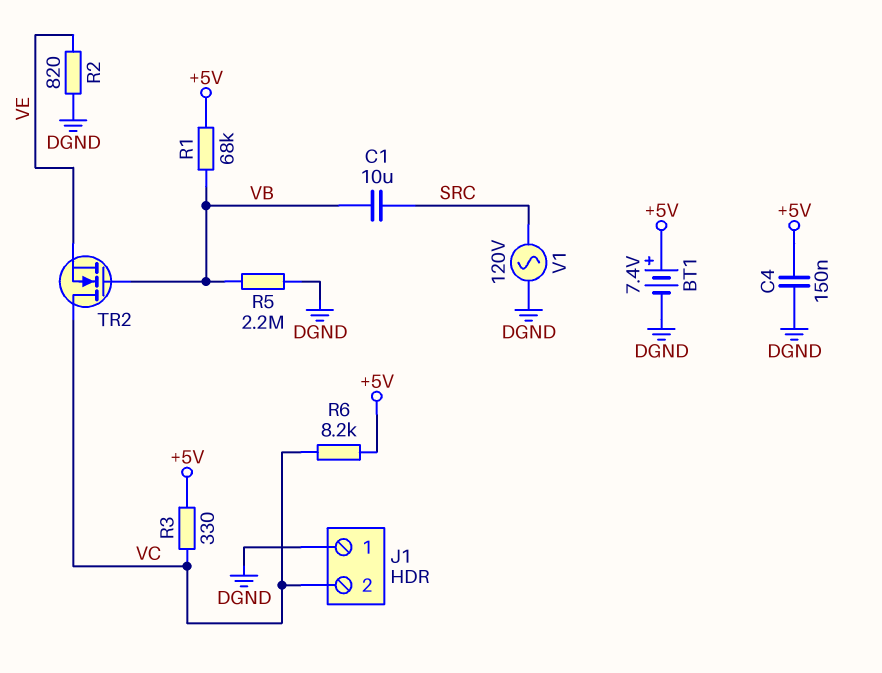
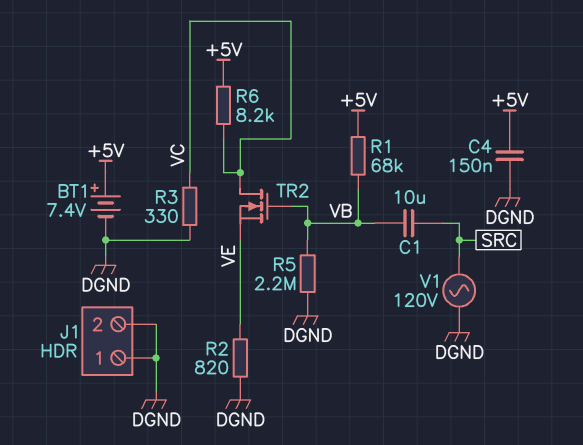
J1 pin 2: VC -> DGND
R3: 330 (+5V, VC) -> 330 (DGND, VC)

